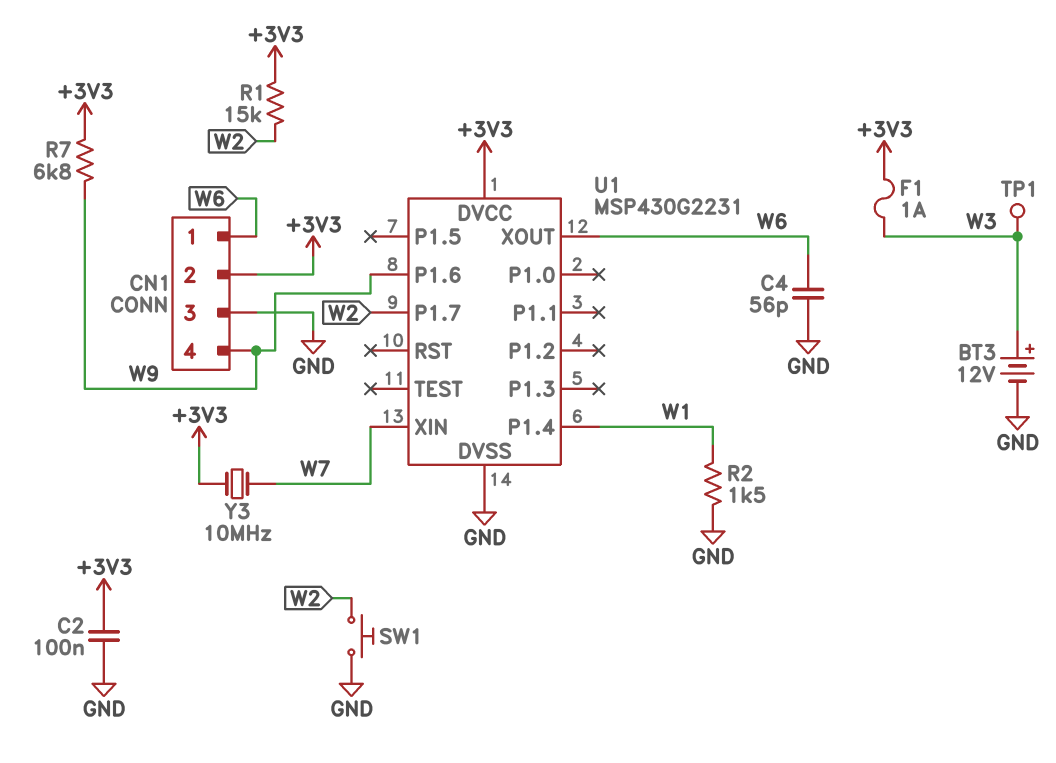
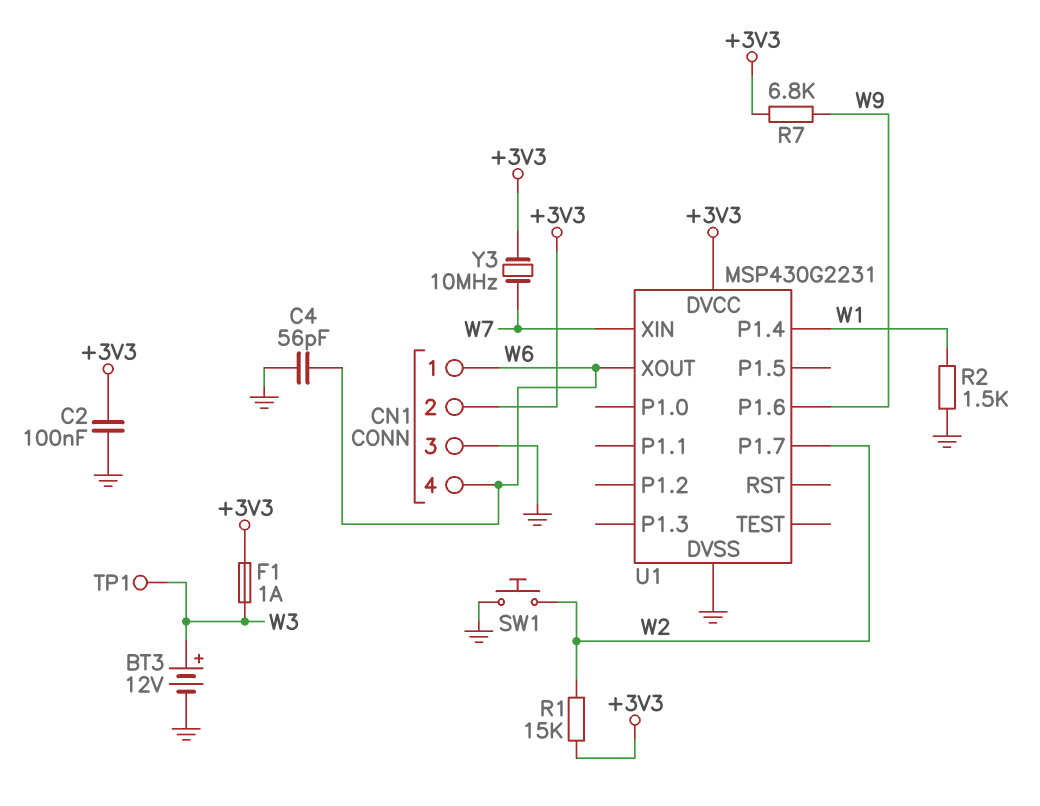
CN1 pin 4: W9 -> W6

